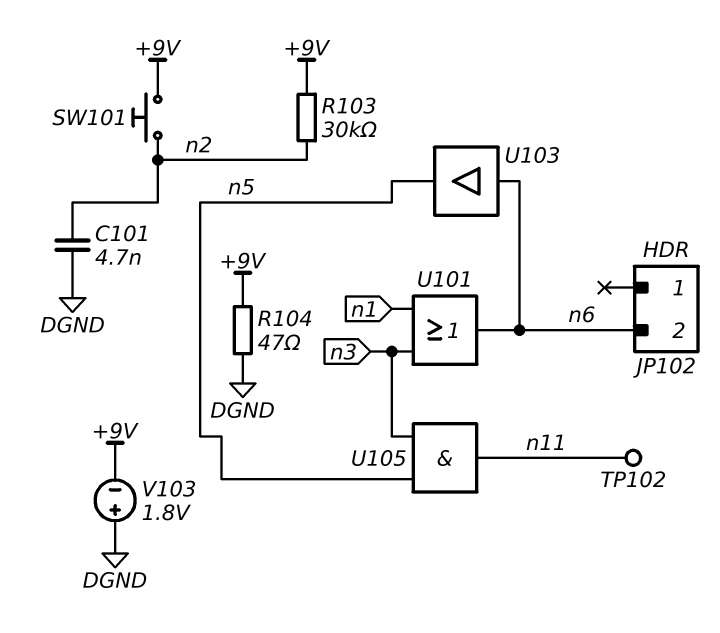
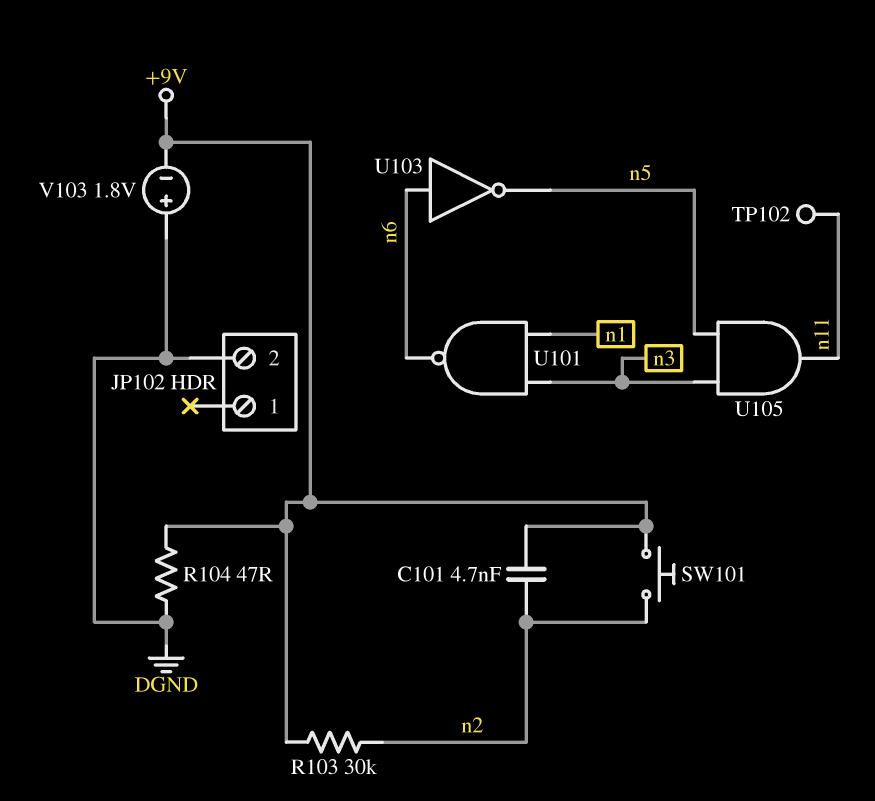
C101: 4.7nF (DGND, n2) -> 4.7nF (+9V, n2)
JP102 pin 2: n6 -> DGND
U101: OR (in n1, in n3, out n6) -> NAND (in n1, in n3, out n6)
U103: buffer (in n6, out n5) -> NOT (in n6, out n5)

